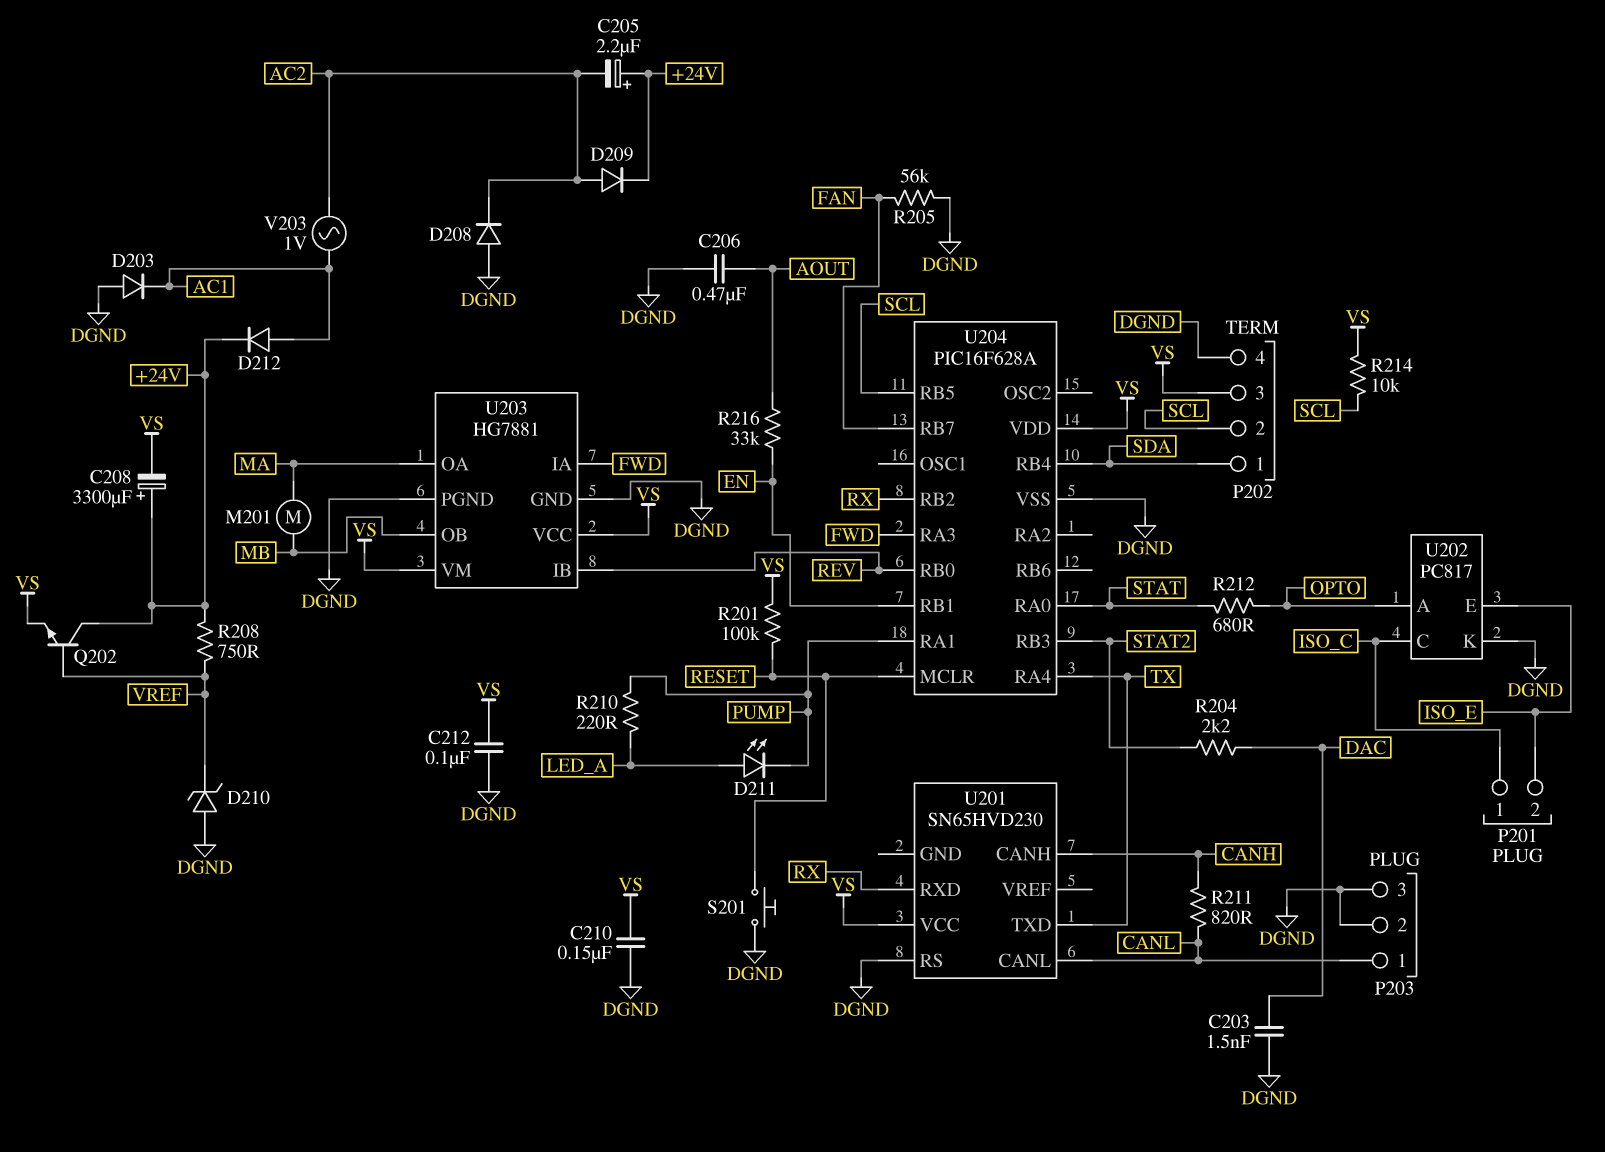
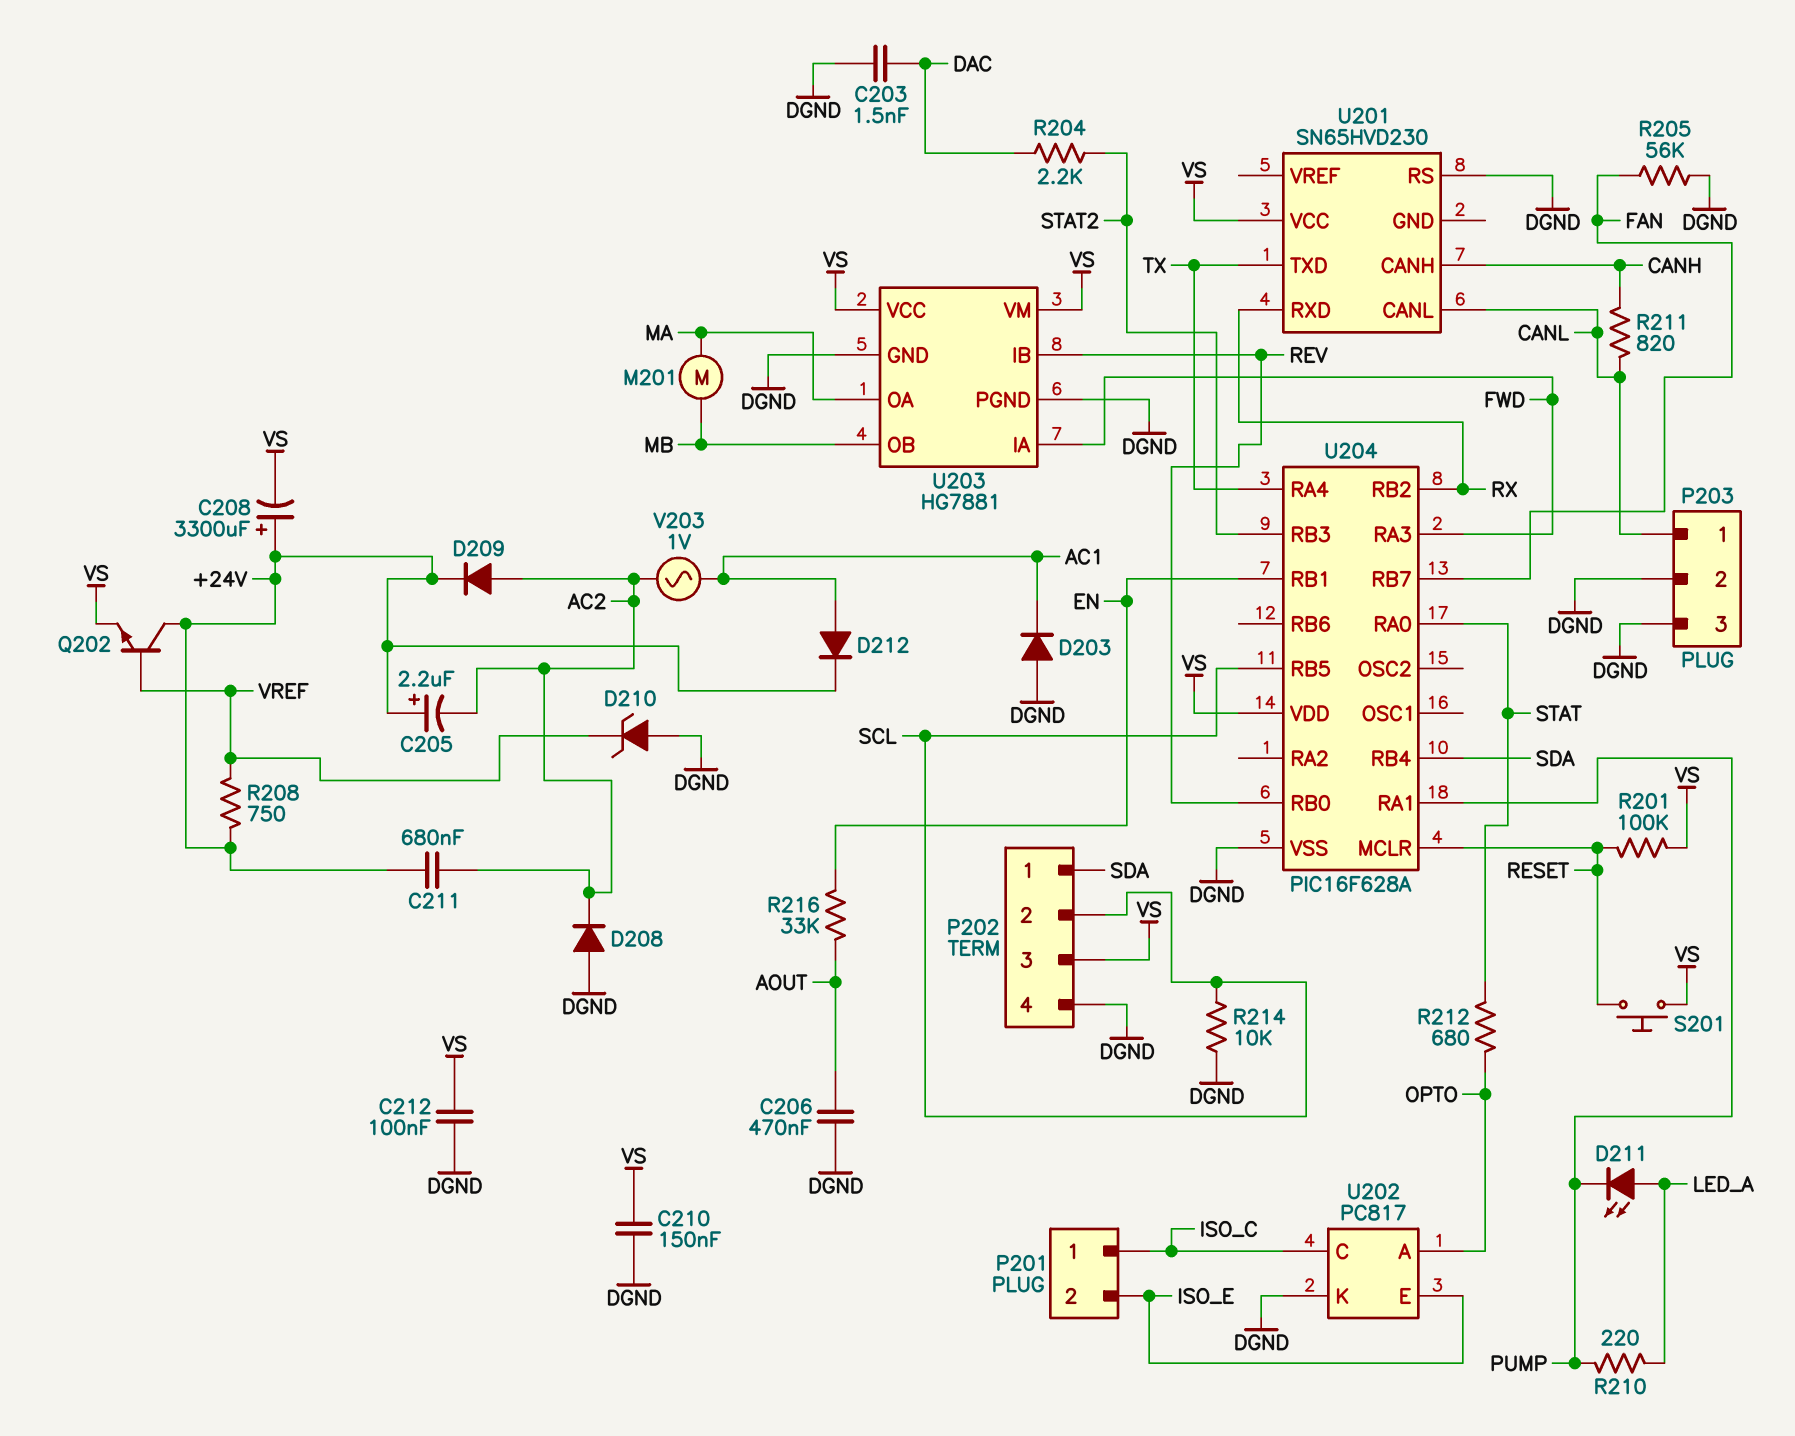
C211: none -> 680nF (+24V, AC2)
R214: 10k (SCL, VS) -> 10k (DGND, SCL)
S201: button (DGND, RESET) -> button (RESET, VS)

